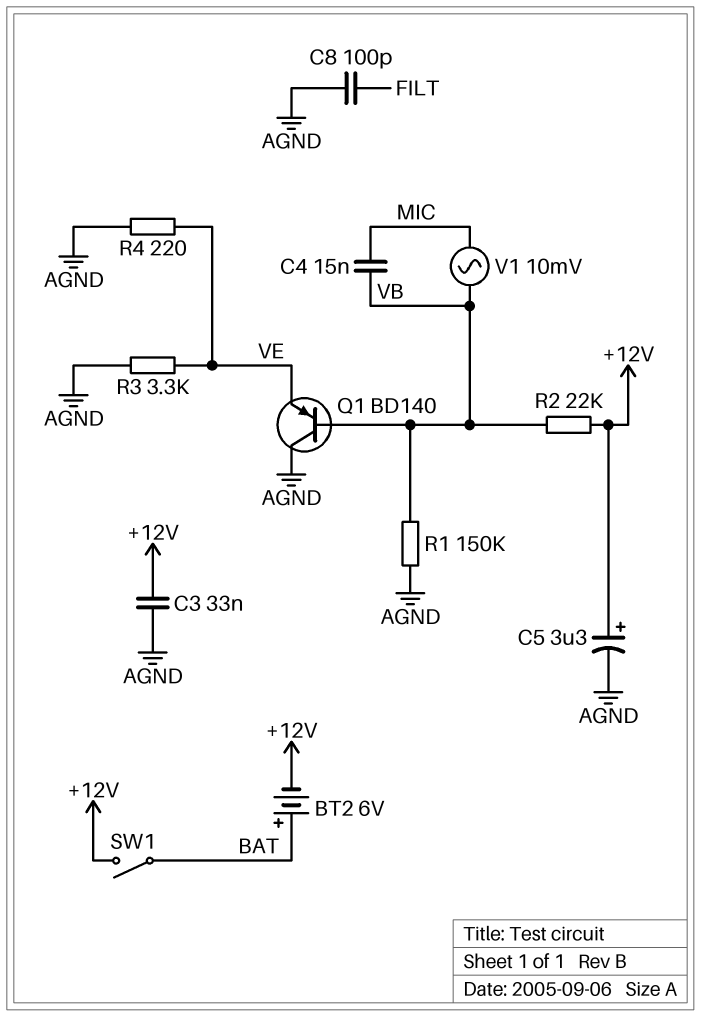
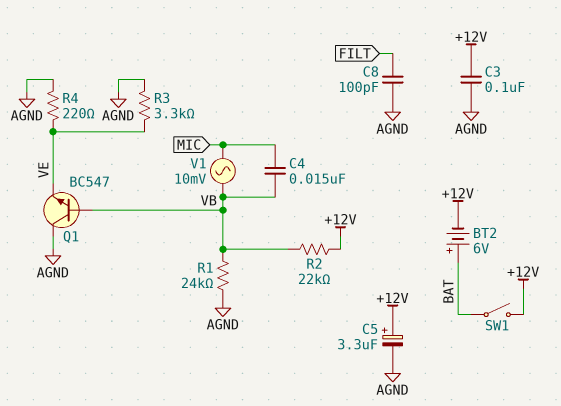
C3: 33nF (+12V, AGND) -> 100nF (+12V, AGND)
Q1: PNP BD140 (B VB, C AGND, E VE) -> NPN BC547 (B VB, C AGND, E VE)
R1: 150k (AGND, VB) -> 24k (AGND, VB)

